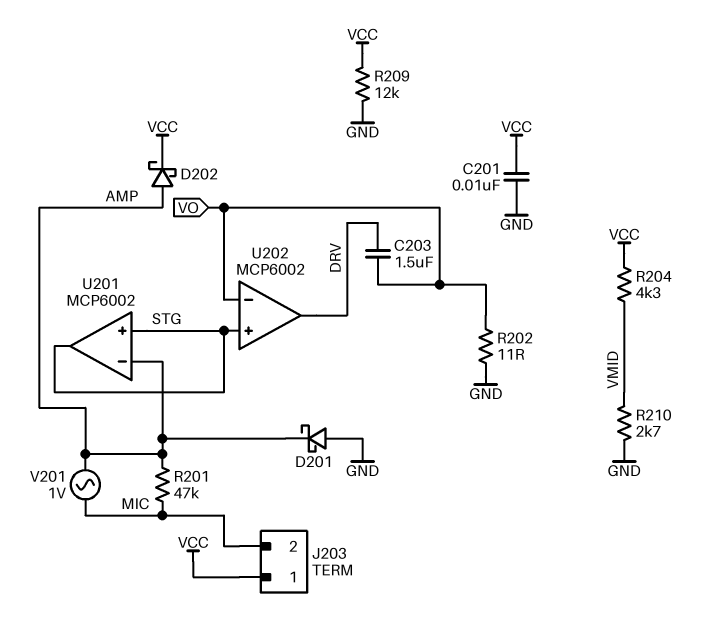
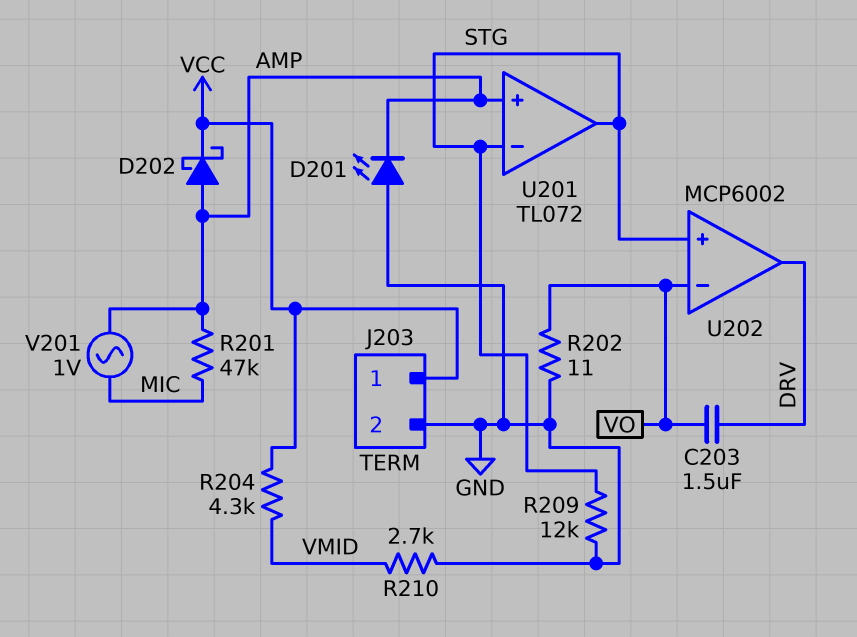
C201: 10nF (GND, VCC) -> none
D201: schottky (A GND, K AMP) -> LED (A GND, K AMP)
J203 pin 2: MIC -> GND
R209: 12k (GND, VCC) -> 12k (GND, STG)
U201: MCP6002 -> TL072
U201 pin in+: STG -> AMP
U201 pin in-: AMP -> STG

